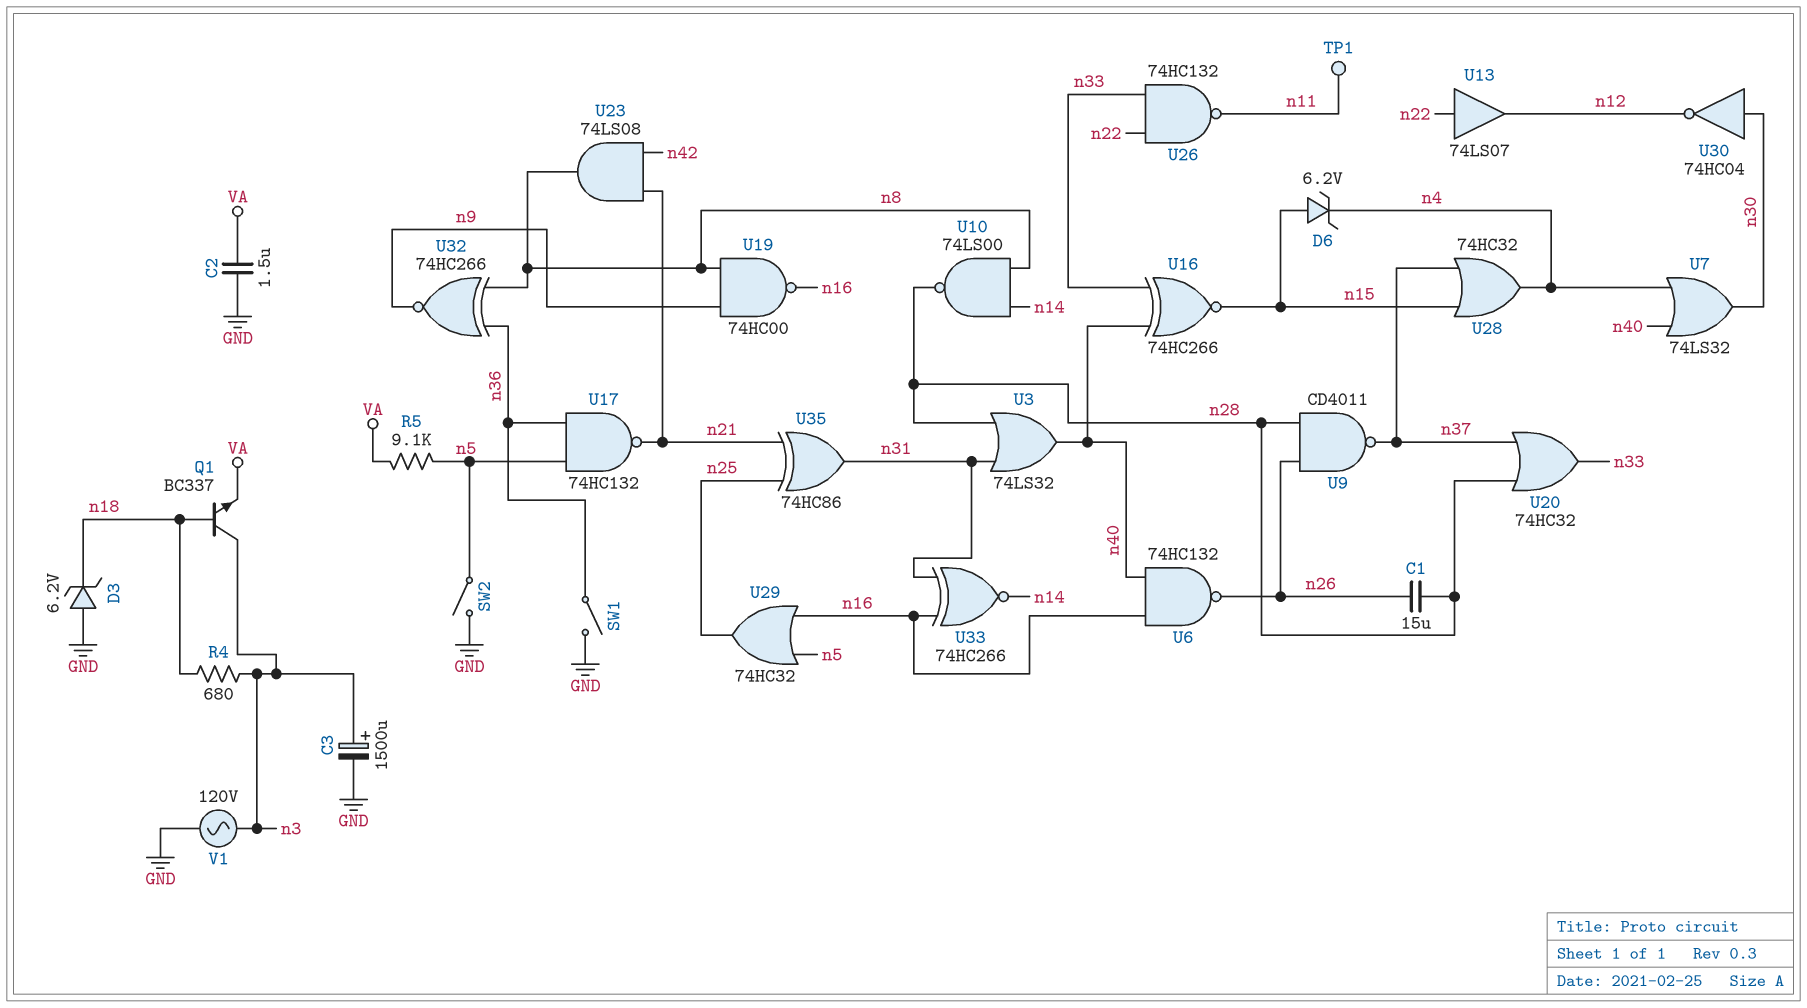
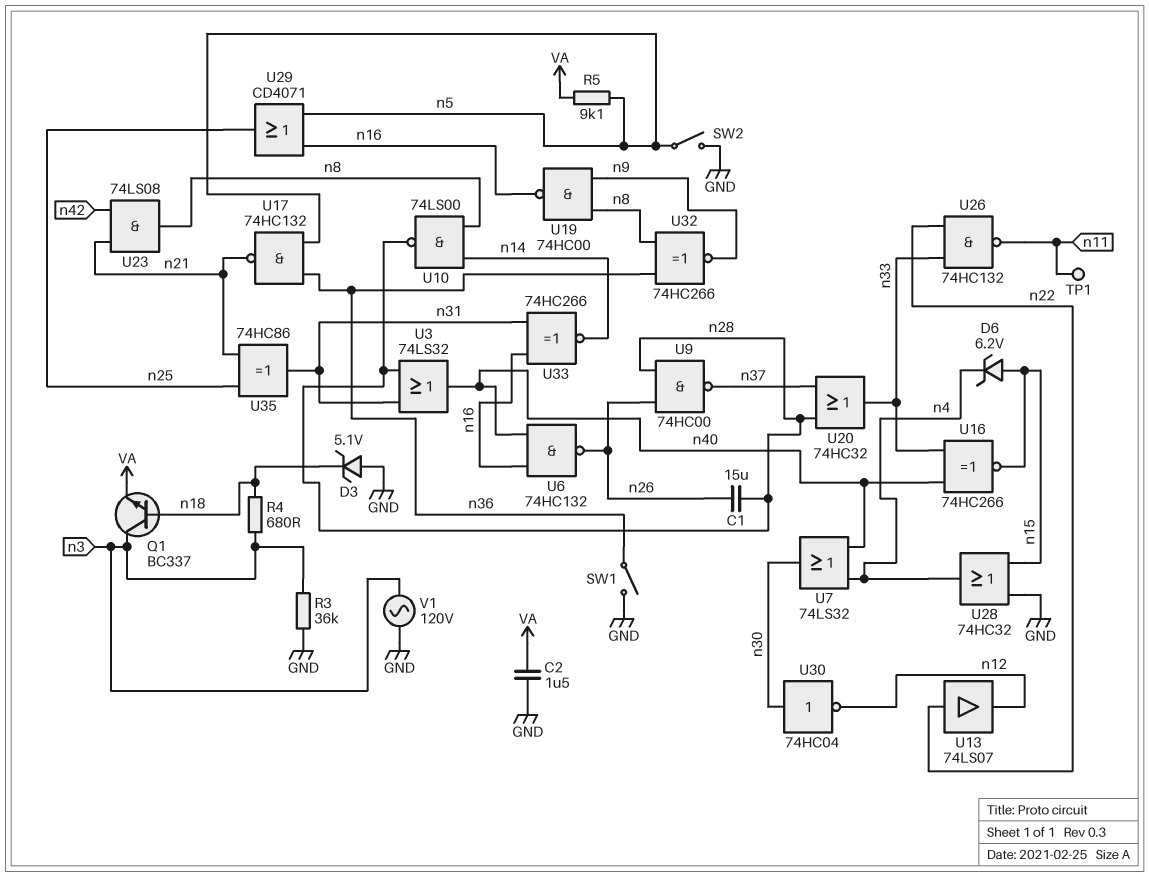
C3: 1500uF (plus n3, minus GND) -> none
D3: zener 6.2V (A GND, K n18) -> zener 5.1V (A GND, K n18)
R3: none -> 36k (GND, n3)
U9: NAND CD4011 (in n26, in n28, out n37) -> NAND 74HC00 (in n26, in n28, out n37)
U28: OR 74HC32 (in n15, in n37, out n4) -> OR 74HC32 (in GND, in n15, out n4)
U29: OR 74HC32 (in n5, in n16, out n25) -> OR CD4071 (in n5, in n16, out n25)

